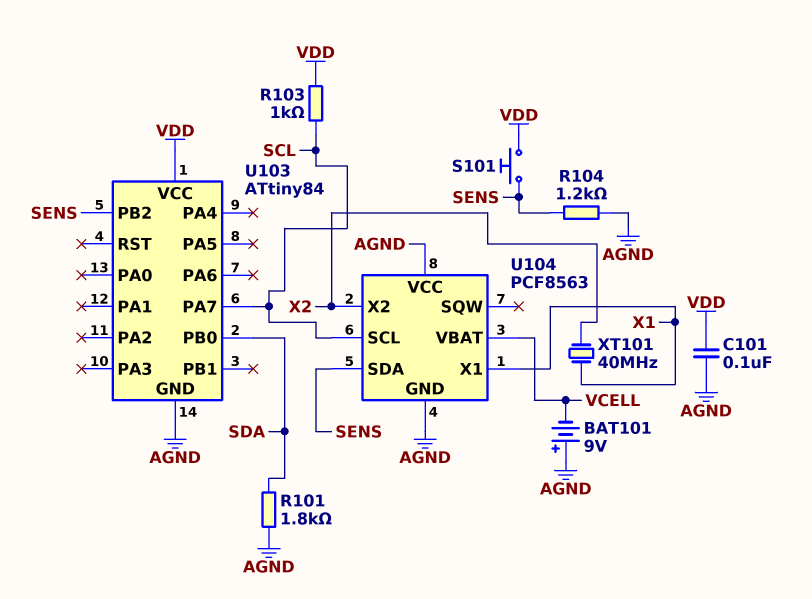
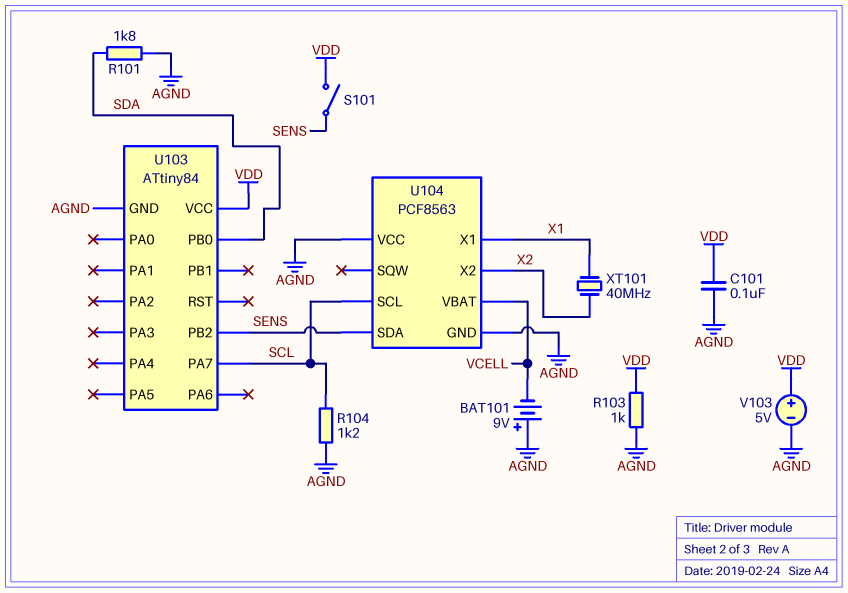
R103: 1k (SCL, VDD) -> 1k (AGND, VDD)
R104: 1.2k (AGND, SENS) -> 1.2k (AGND, SCL)
S101: button (SENS, VDD) -> switch (SENS, VDD)
V103: none -> 5V (plus VDD, minus AGND)

